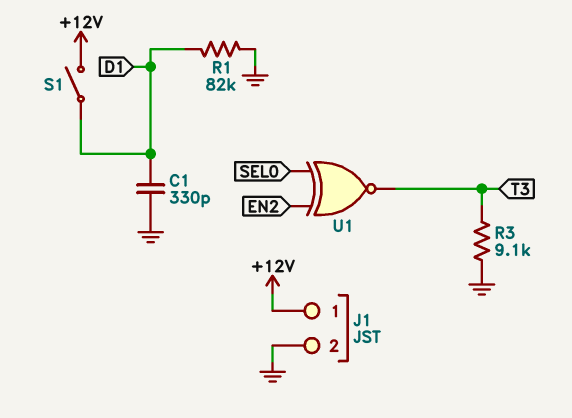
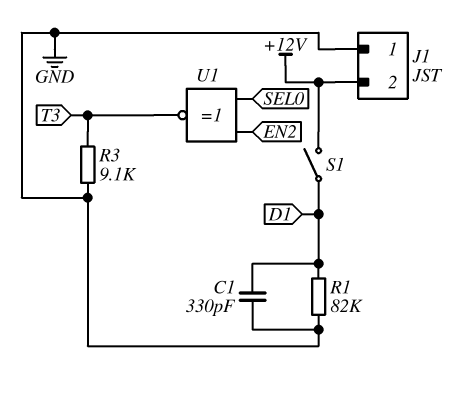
J1 pin 1: +12V -> GND
J1 pin 2: GND -> +12V

